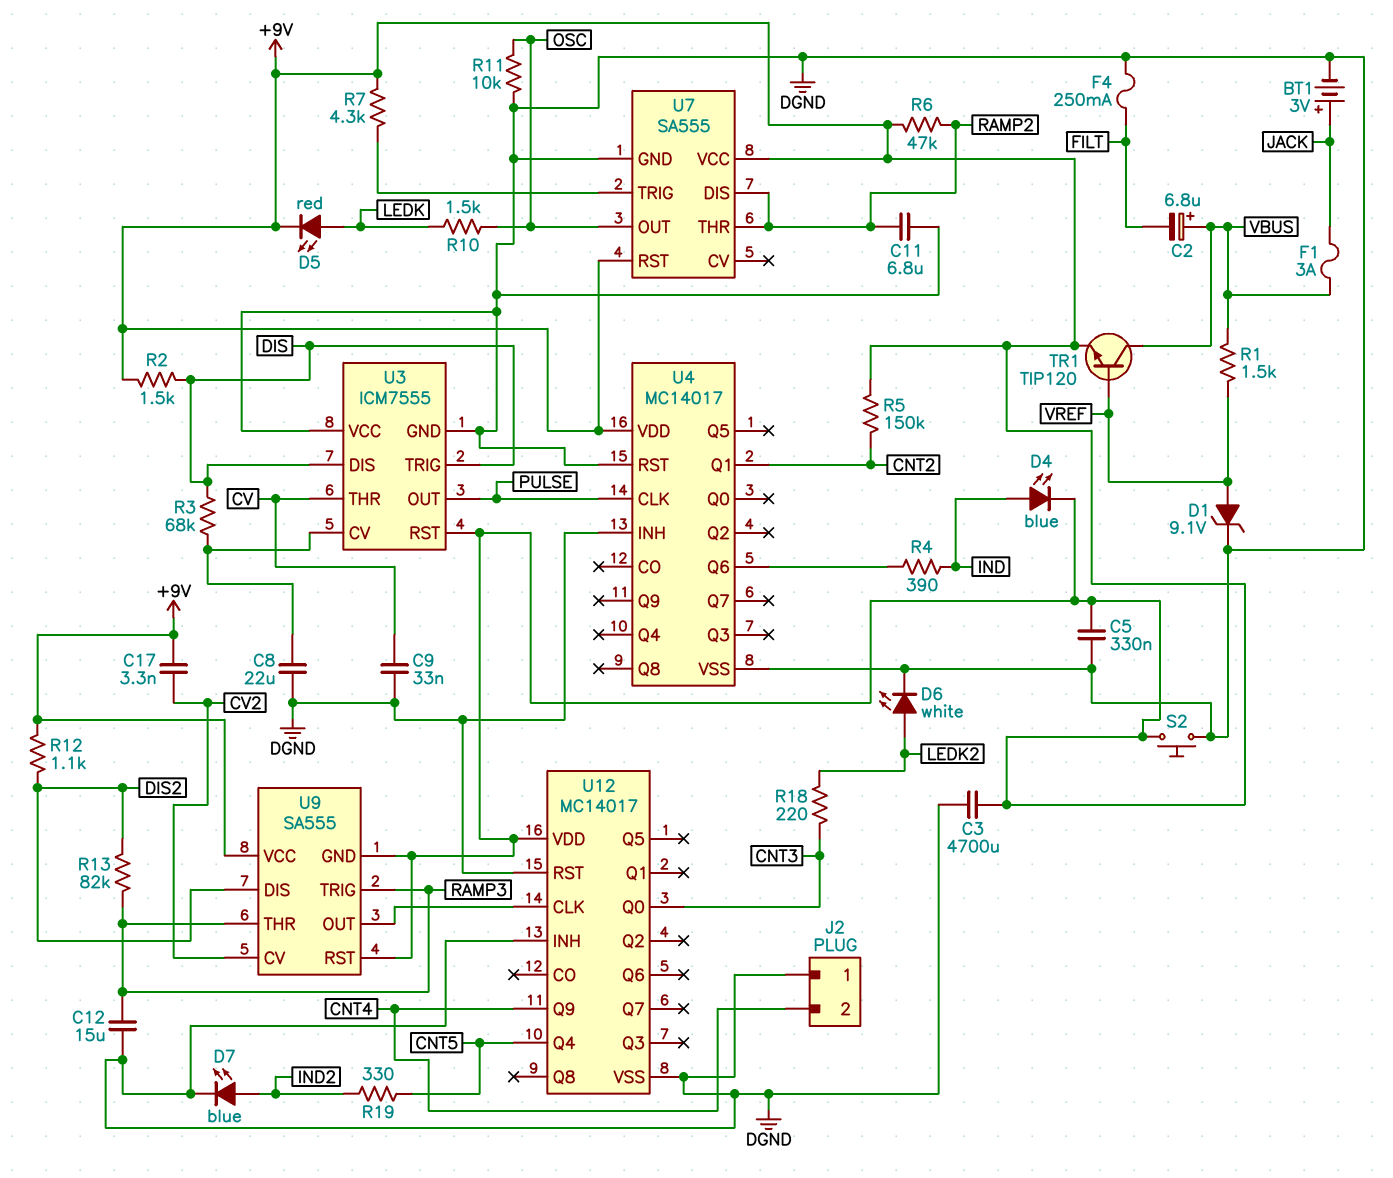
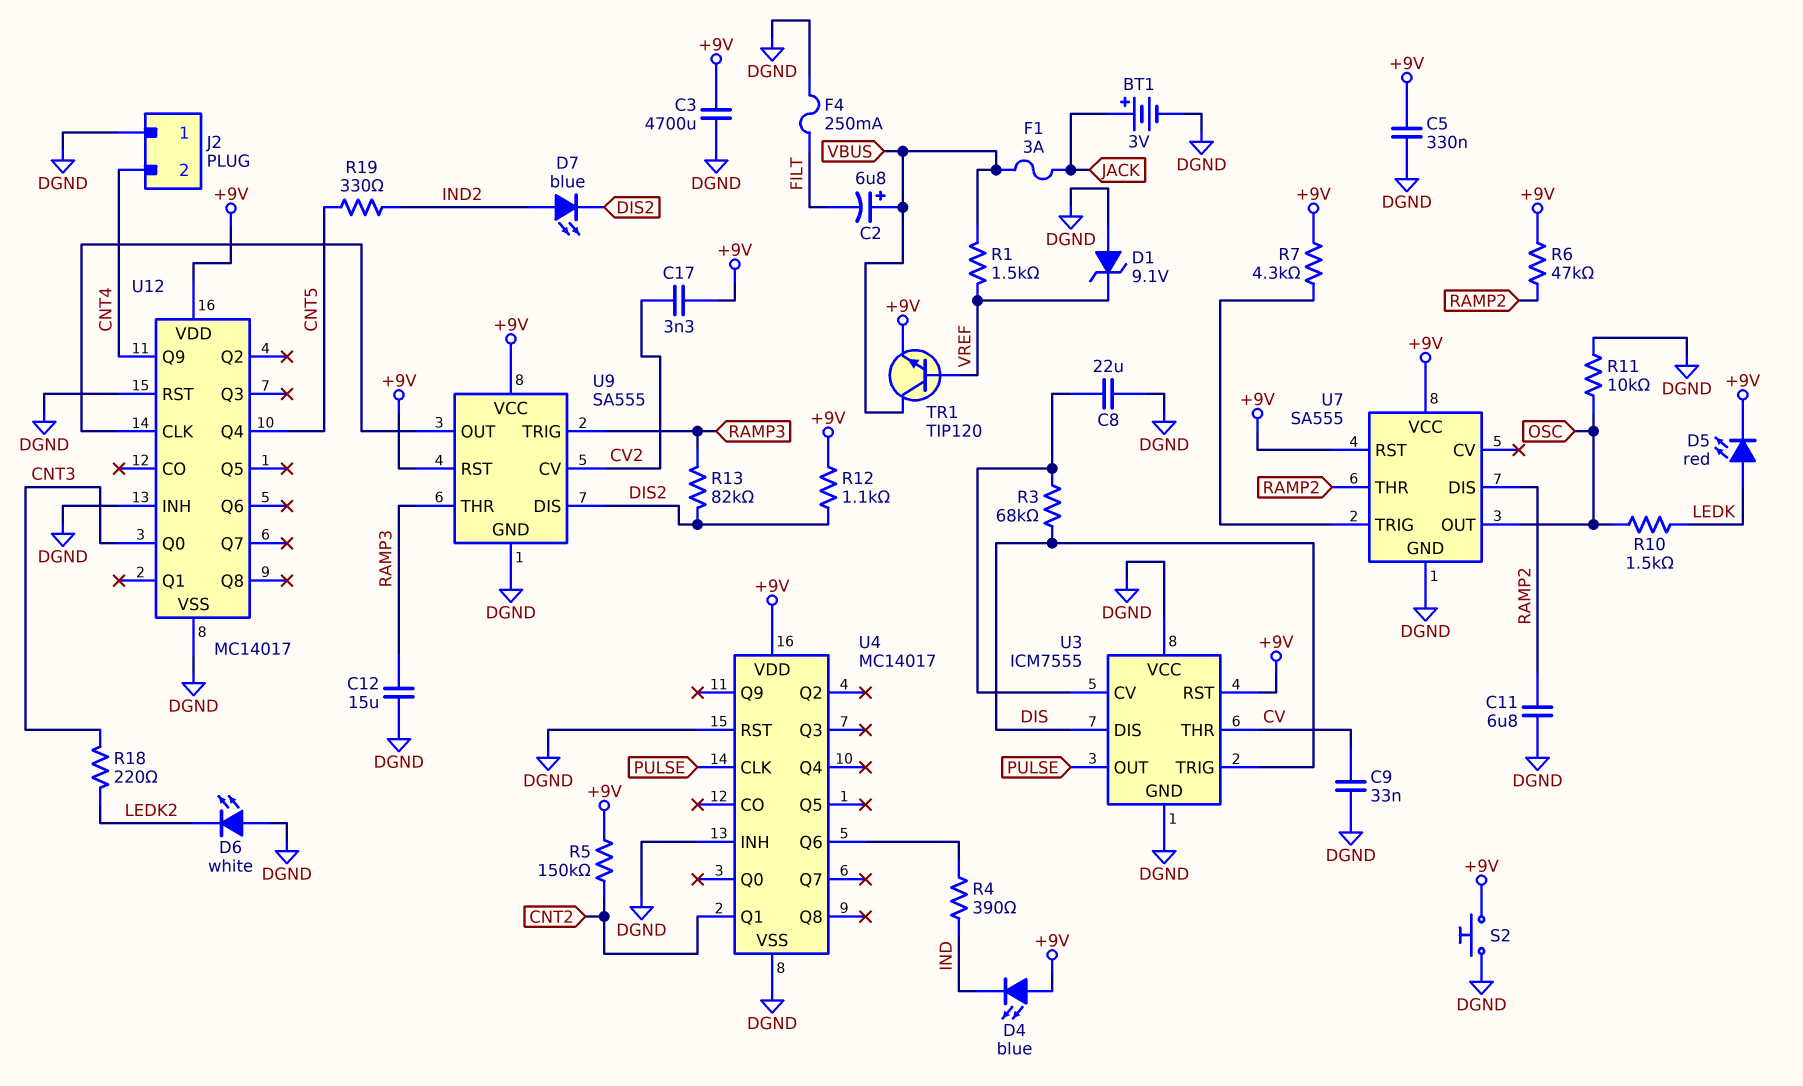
D1: zener 9.1V (A VREF, K DGND) -> zener 9.1V (A DGND, K VREF)
D4: LED blue (A IND, K +9V) -> LED blue (A +9V, K IND)
D6: LED white (A LEDK2, K DGND) -> LED white (A DGND, K LEDK2)
D7: LED blue (A IND2, K DGND) -> LED blue (A IND2, K DIS2)
R2: 1.5k (+9V, DIS) -> none
U9 pin GND: +9V -> DGND

